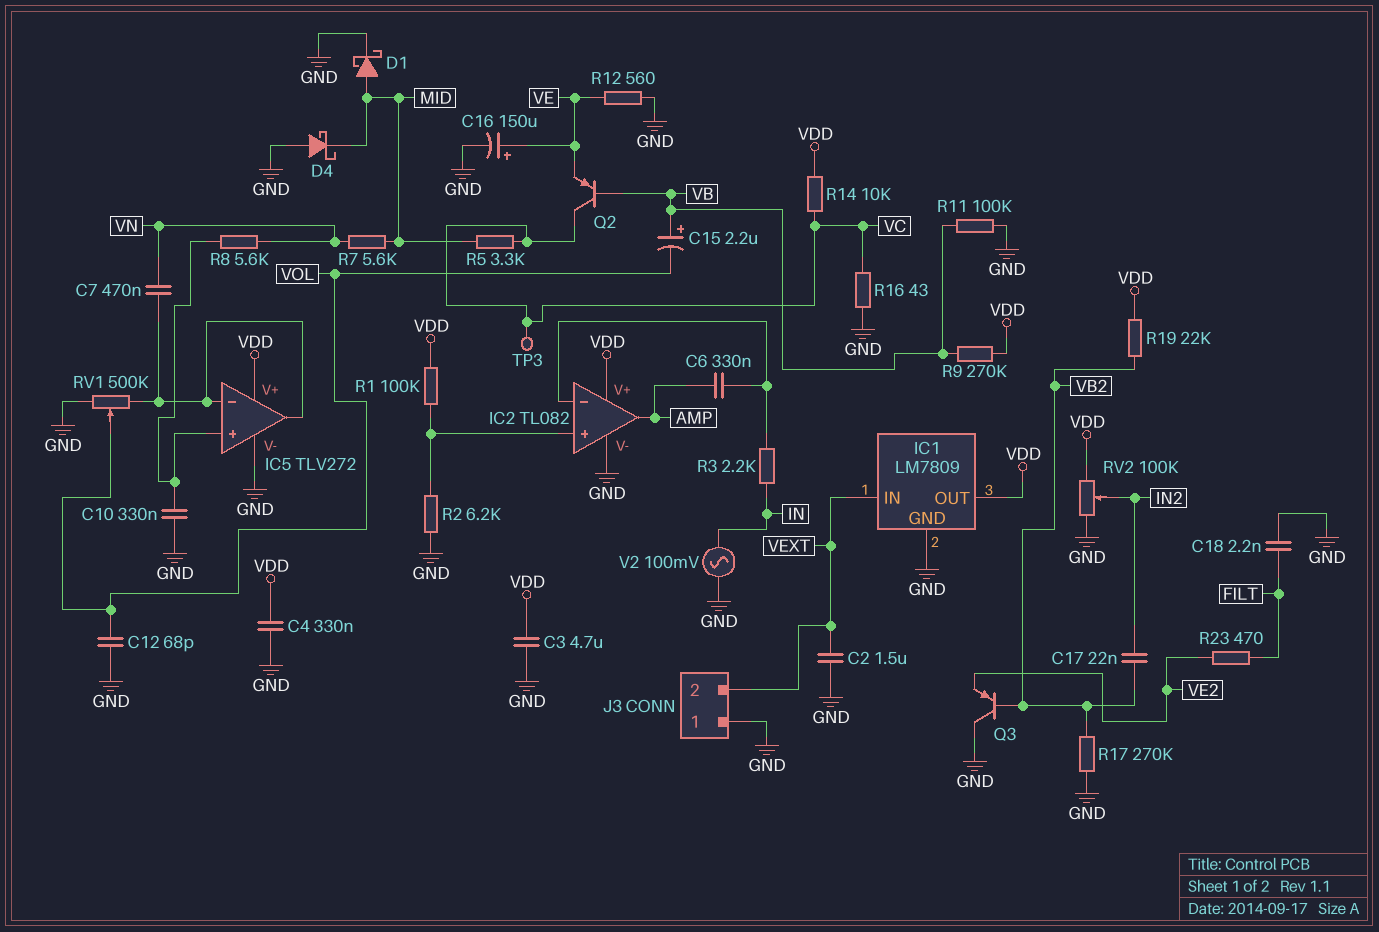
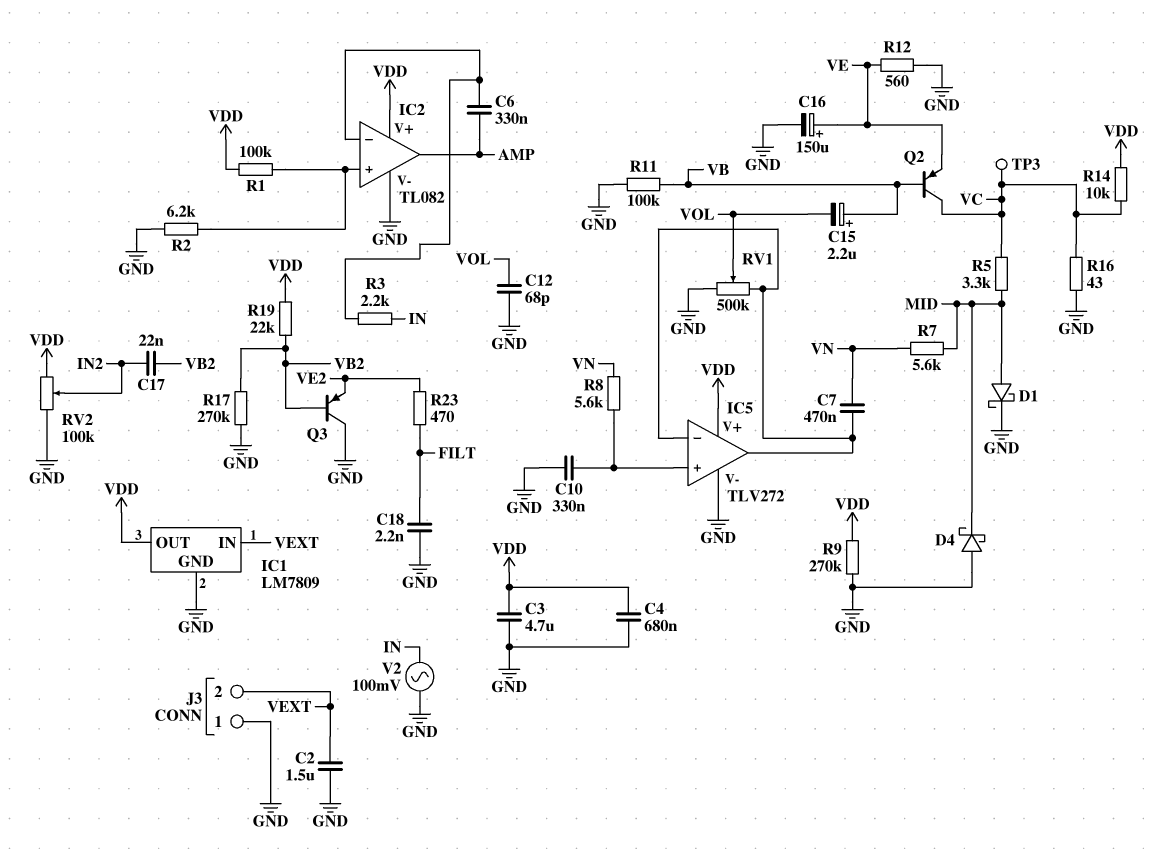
C4: 330nF (GND, VDD) -> 680nF (GND, VDD)
R9: 270k (VB, VDD) -> 270k (GND, VDD)

